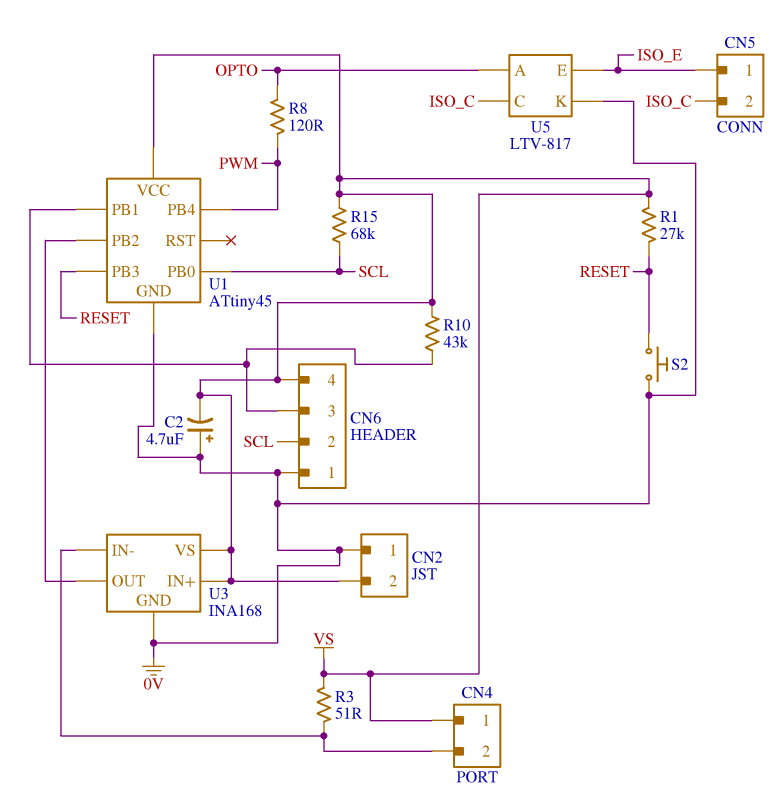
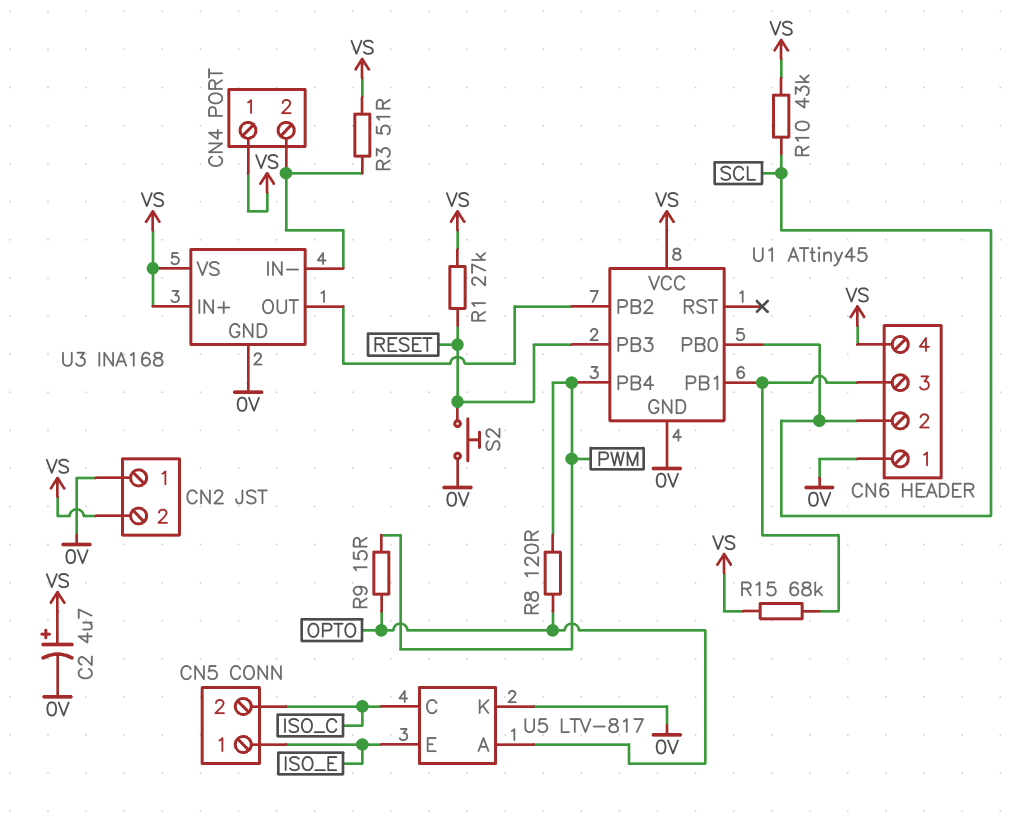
C2: 4.7uF (plus 0V, minus VS) -> 4.7uF (plus VS, minus 0V)
R9: none -> 15 (OPTO, PWM)
R10: 43k (CN6/3, VS) -> 43k (SCL, VS)
R15: 68k (SCL, VS) -> 68k (CN6/3, VS)

